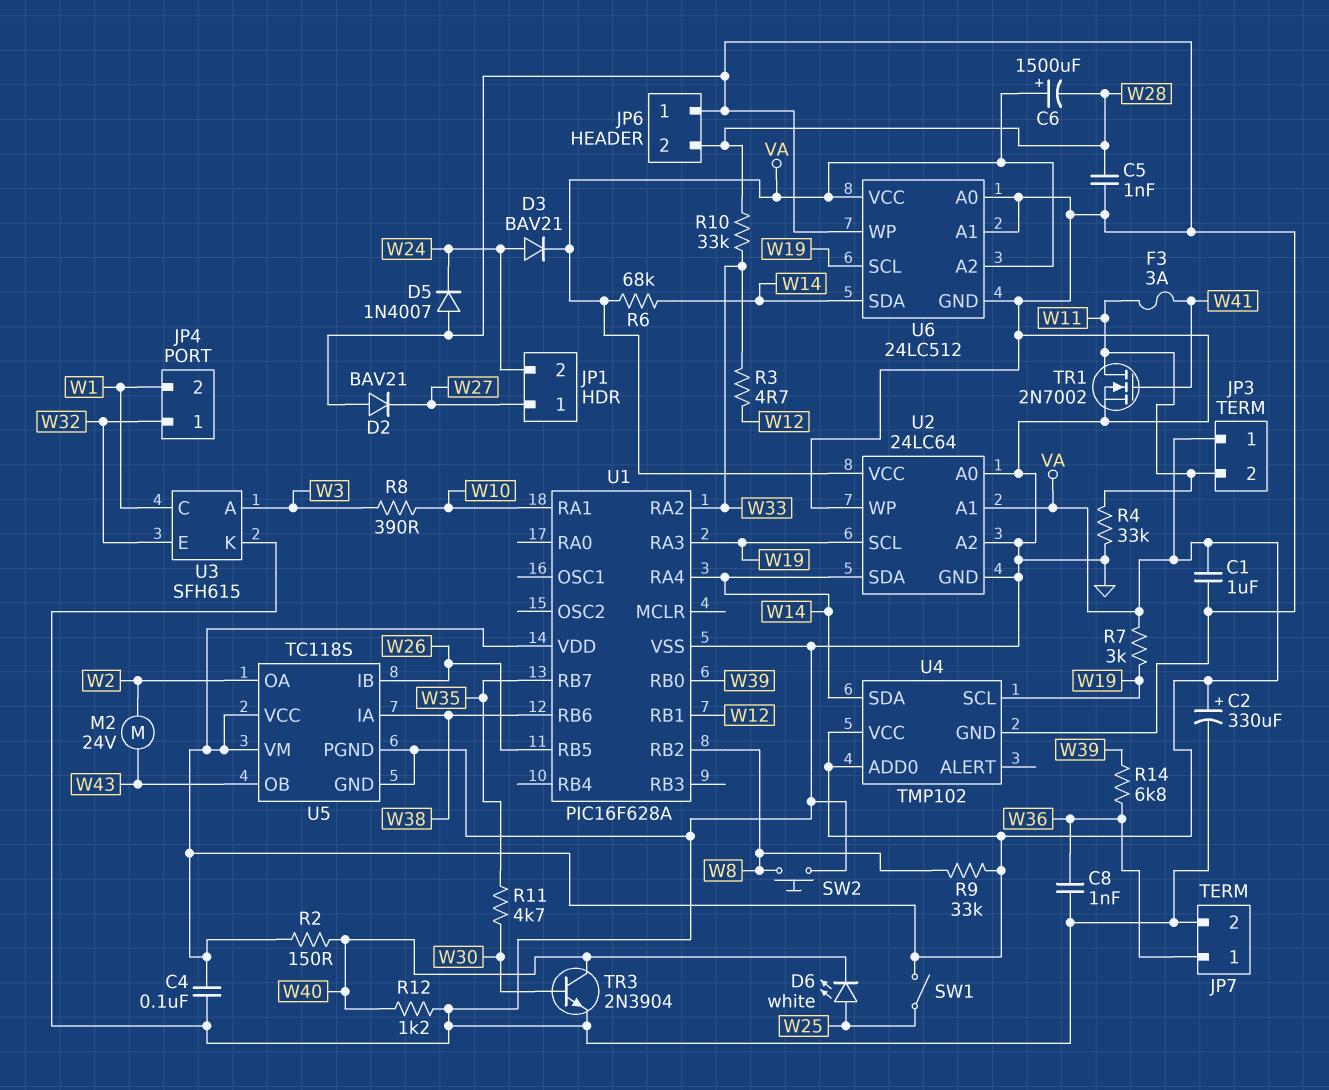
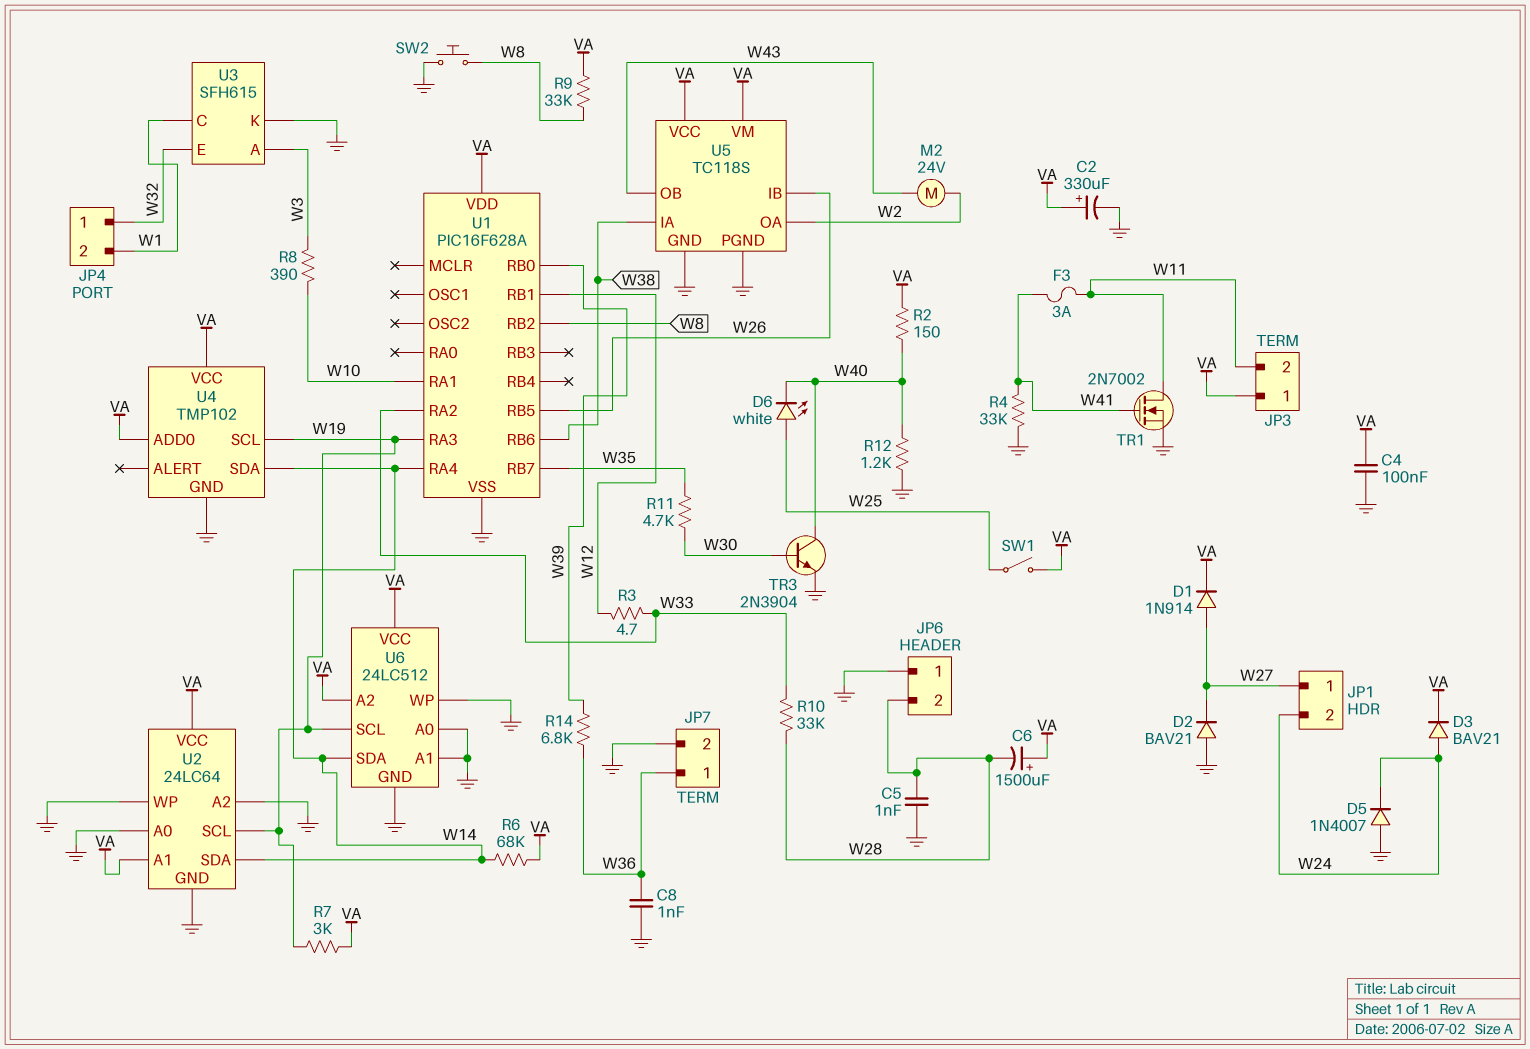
C1: 1uF (GND, VA) -> none
D1: none -> diode 1N914 (A W27, K VA)
R4: 33k (GND, W11) -> 33k (GND, W41)

